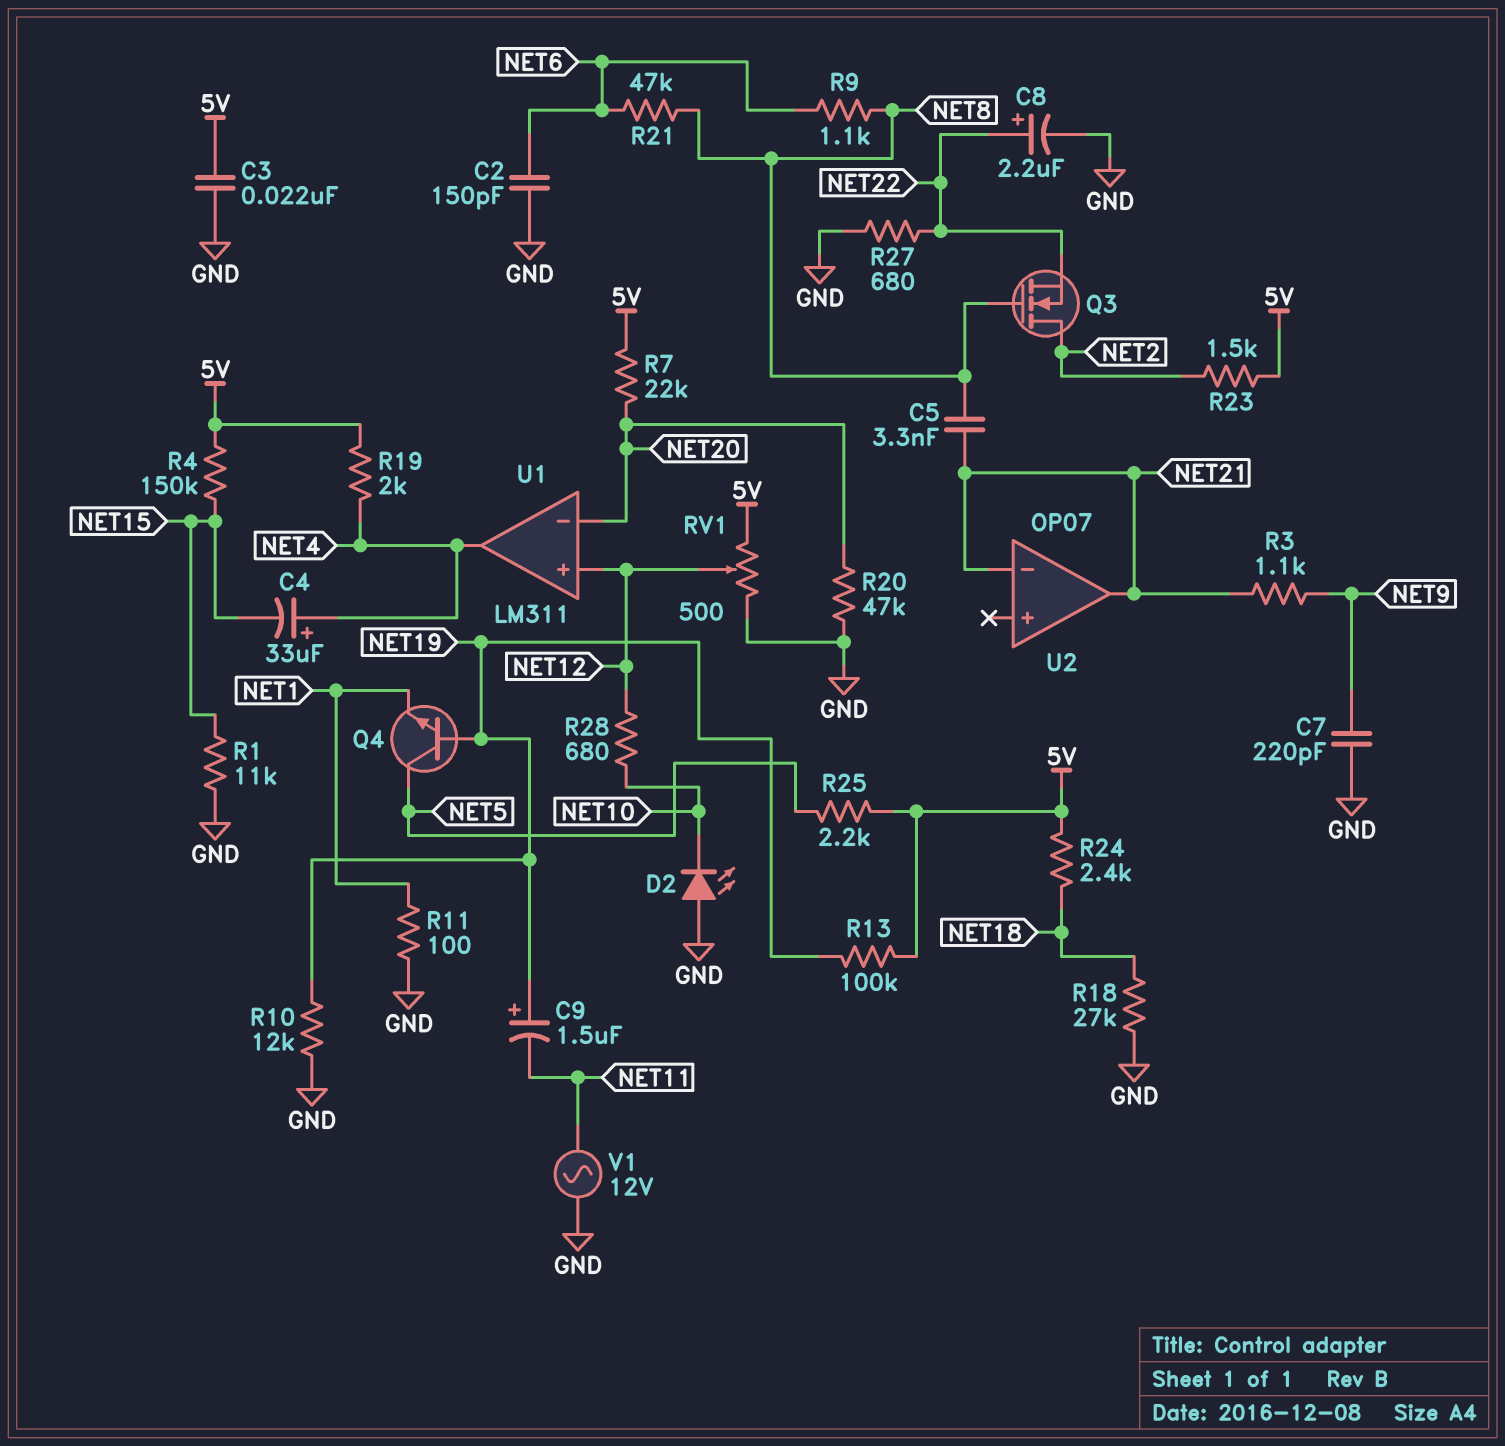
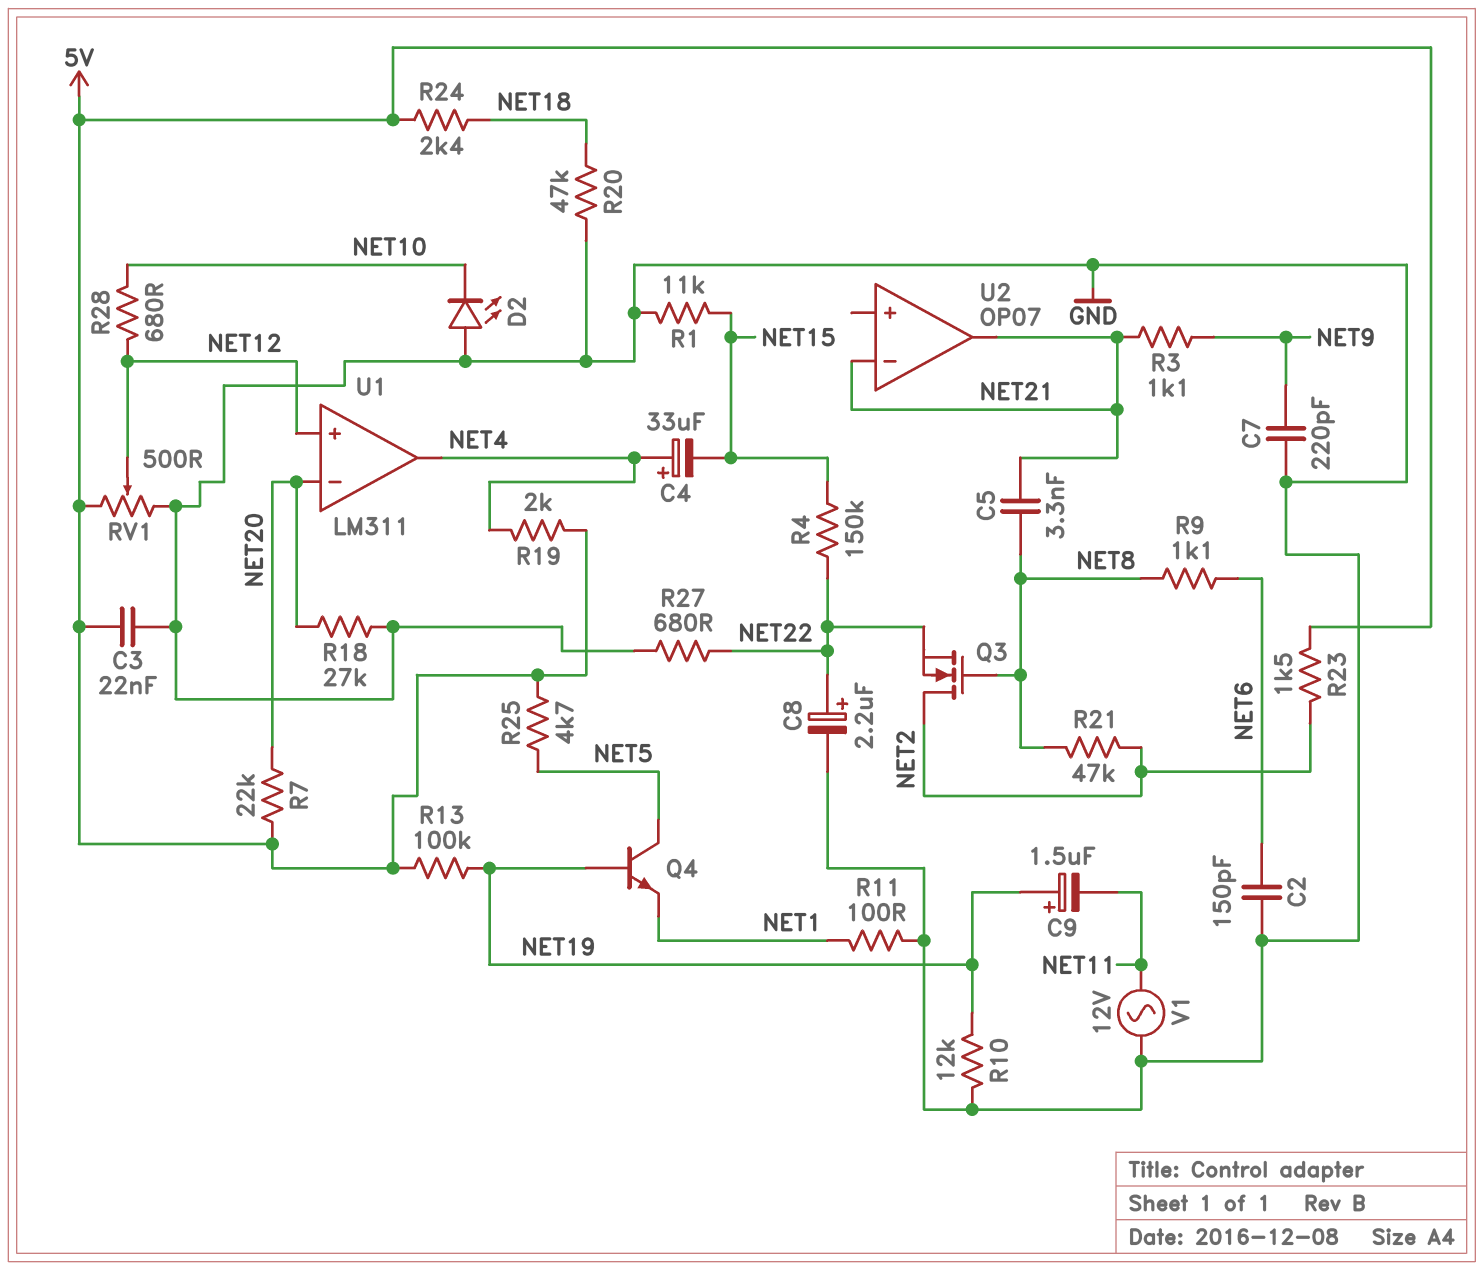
R4: 150k (5V, NET15) -> 150k (NET15, NET22)
R18: 27k (GND, NET18) -> 27k (GND, NET20)
R20: 47k (GND, NET20) -> 47k (GND, NET18)
R21: 47k (NET6, NET8) -> 47k (NET2, NET8)
R25: 2.2k (5V, NET5) -> 4.7k (5V, NET5)

